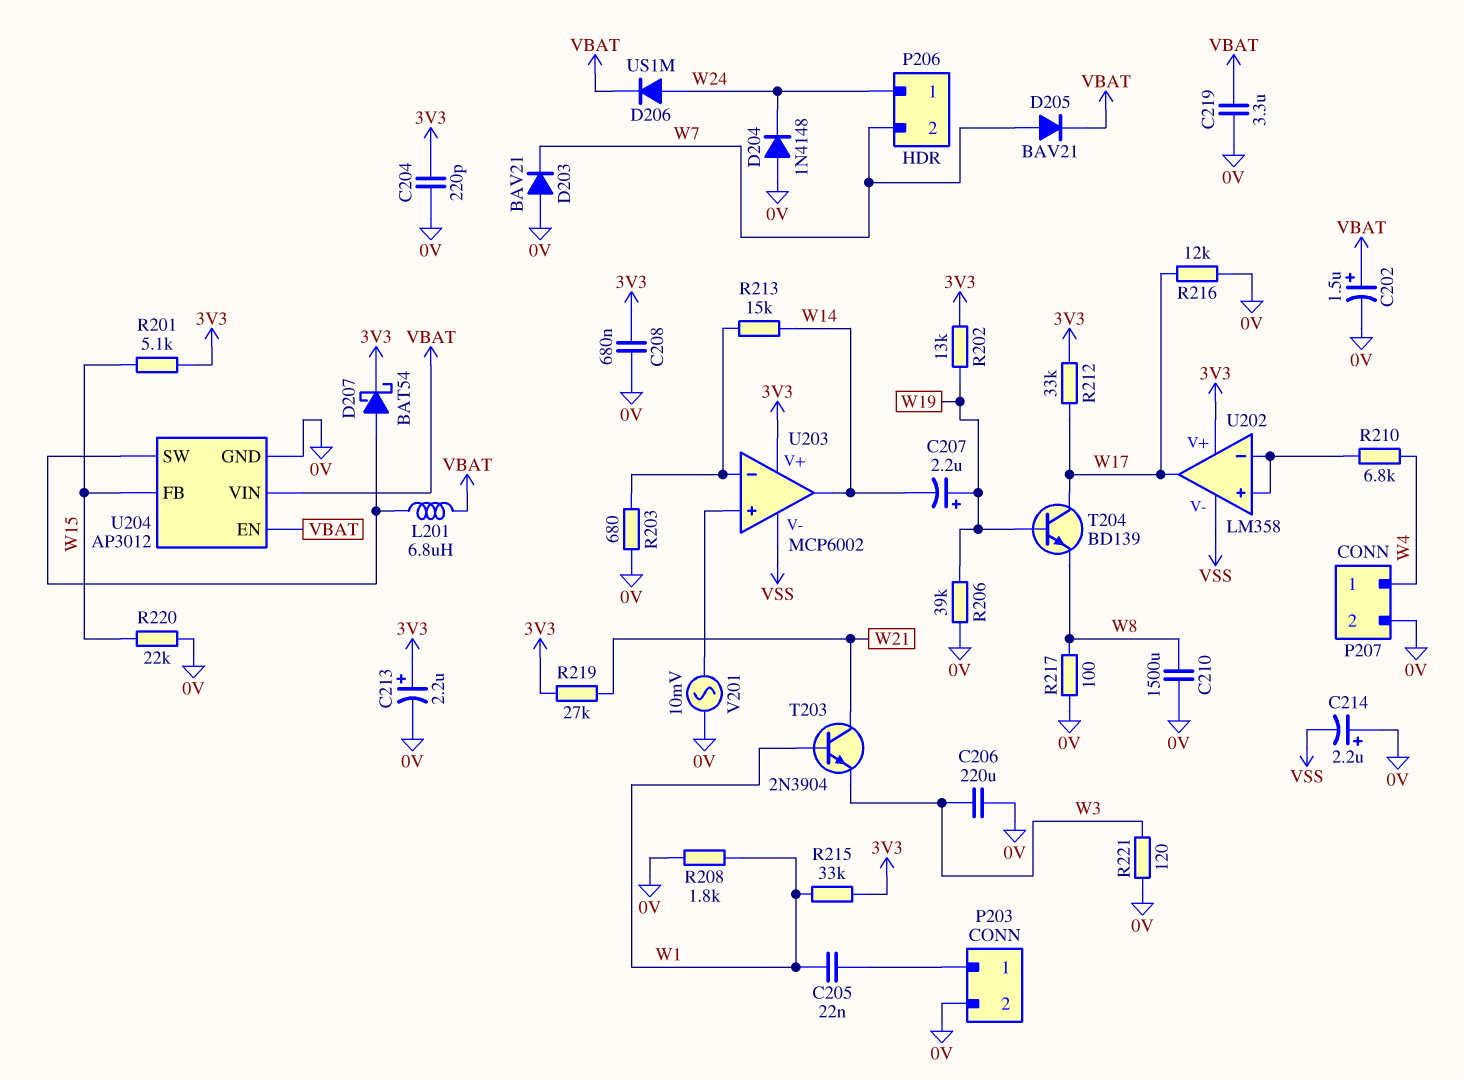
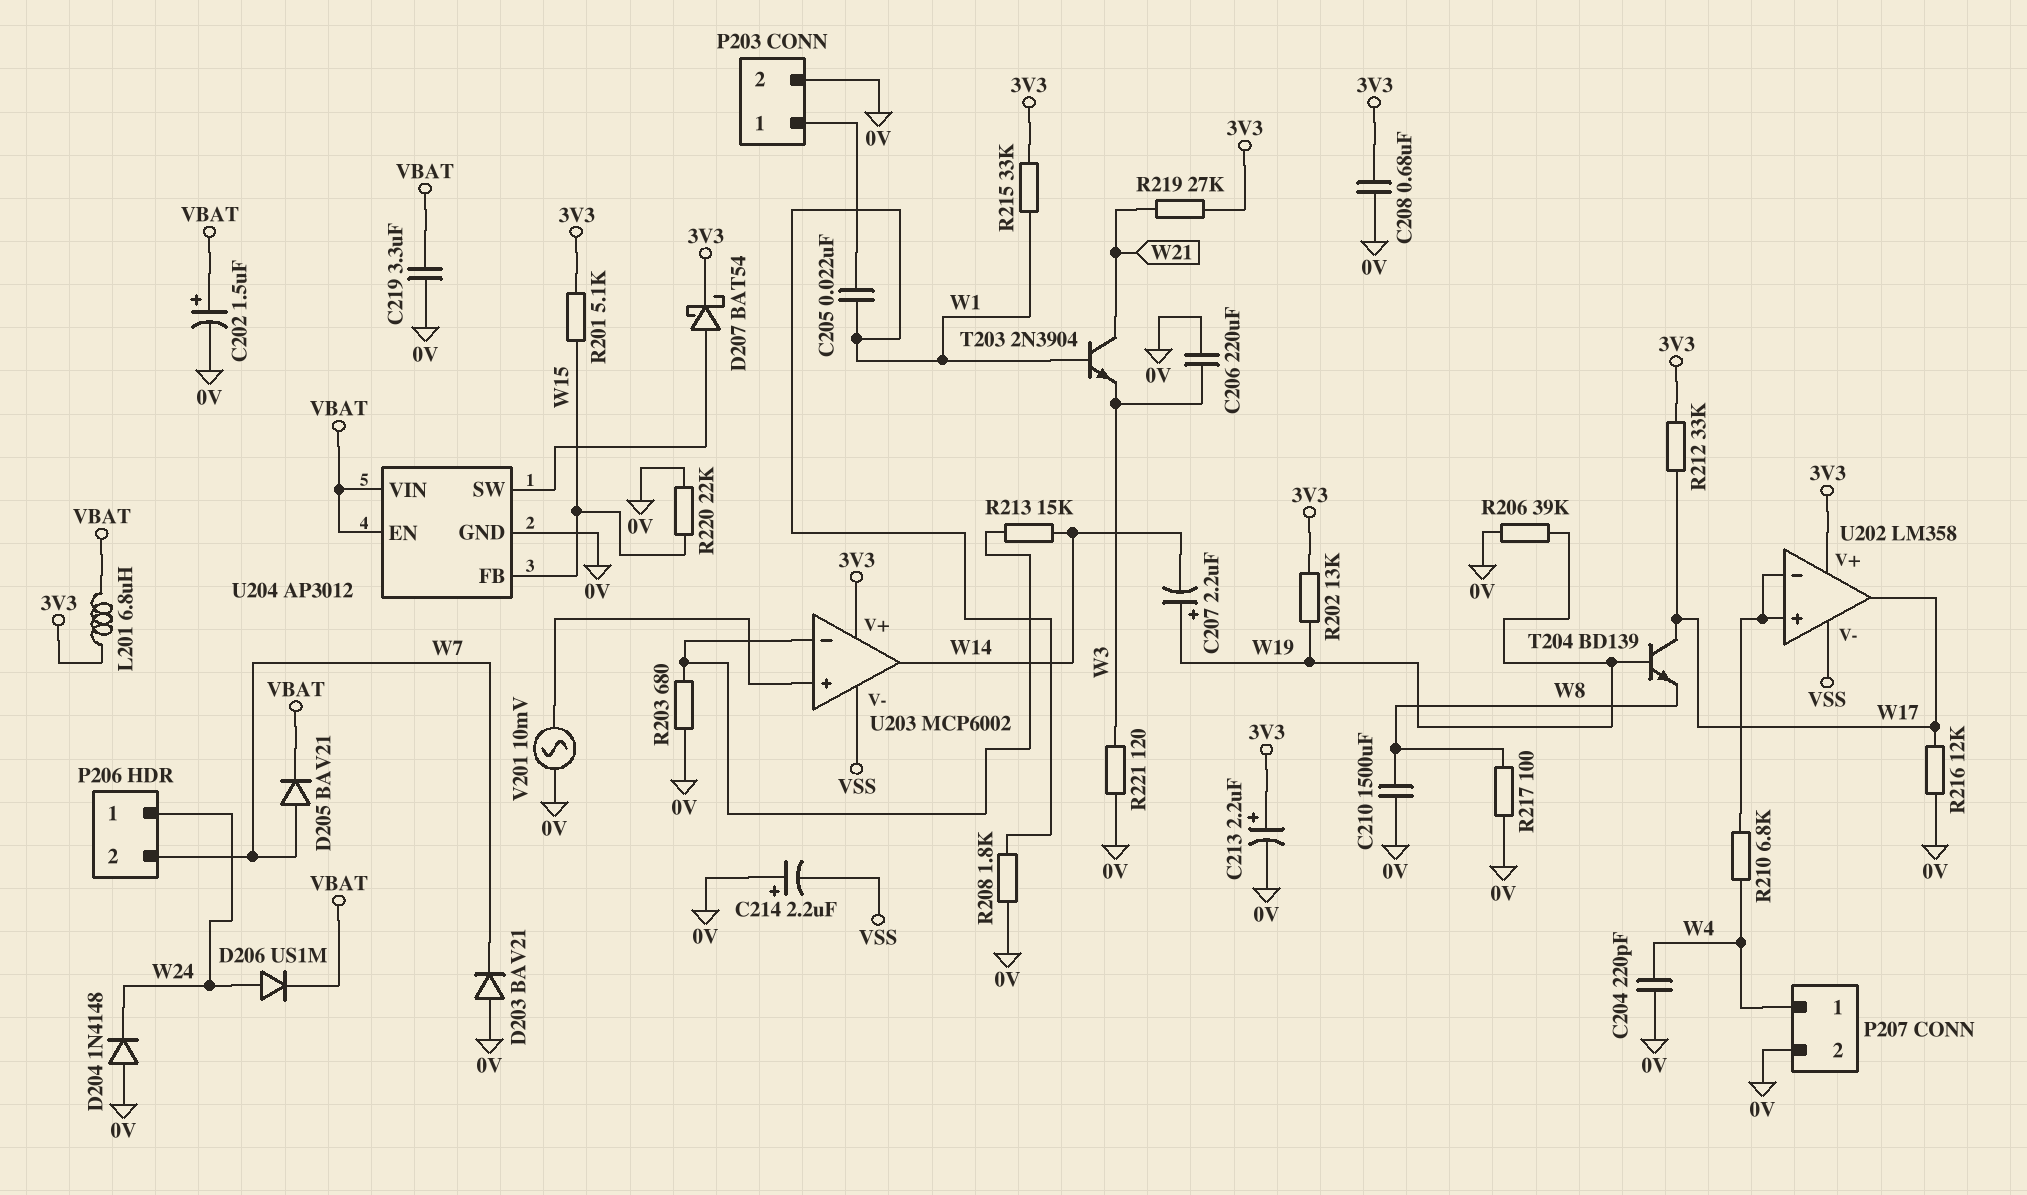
C204: 220pF (0V, 3V3) -> 220pF (0V, W4)
L201: 6.8uH (U204/SW, VBAT) -> 6.8uH (3V3, VBAT)

